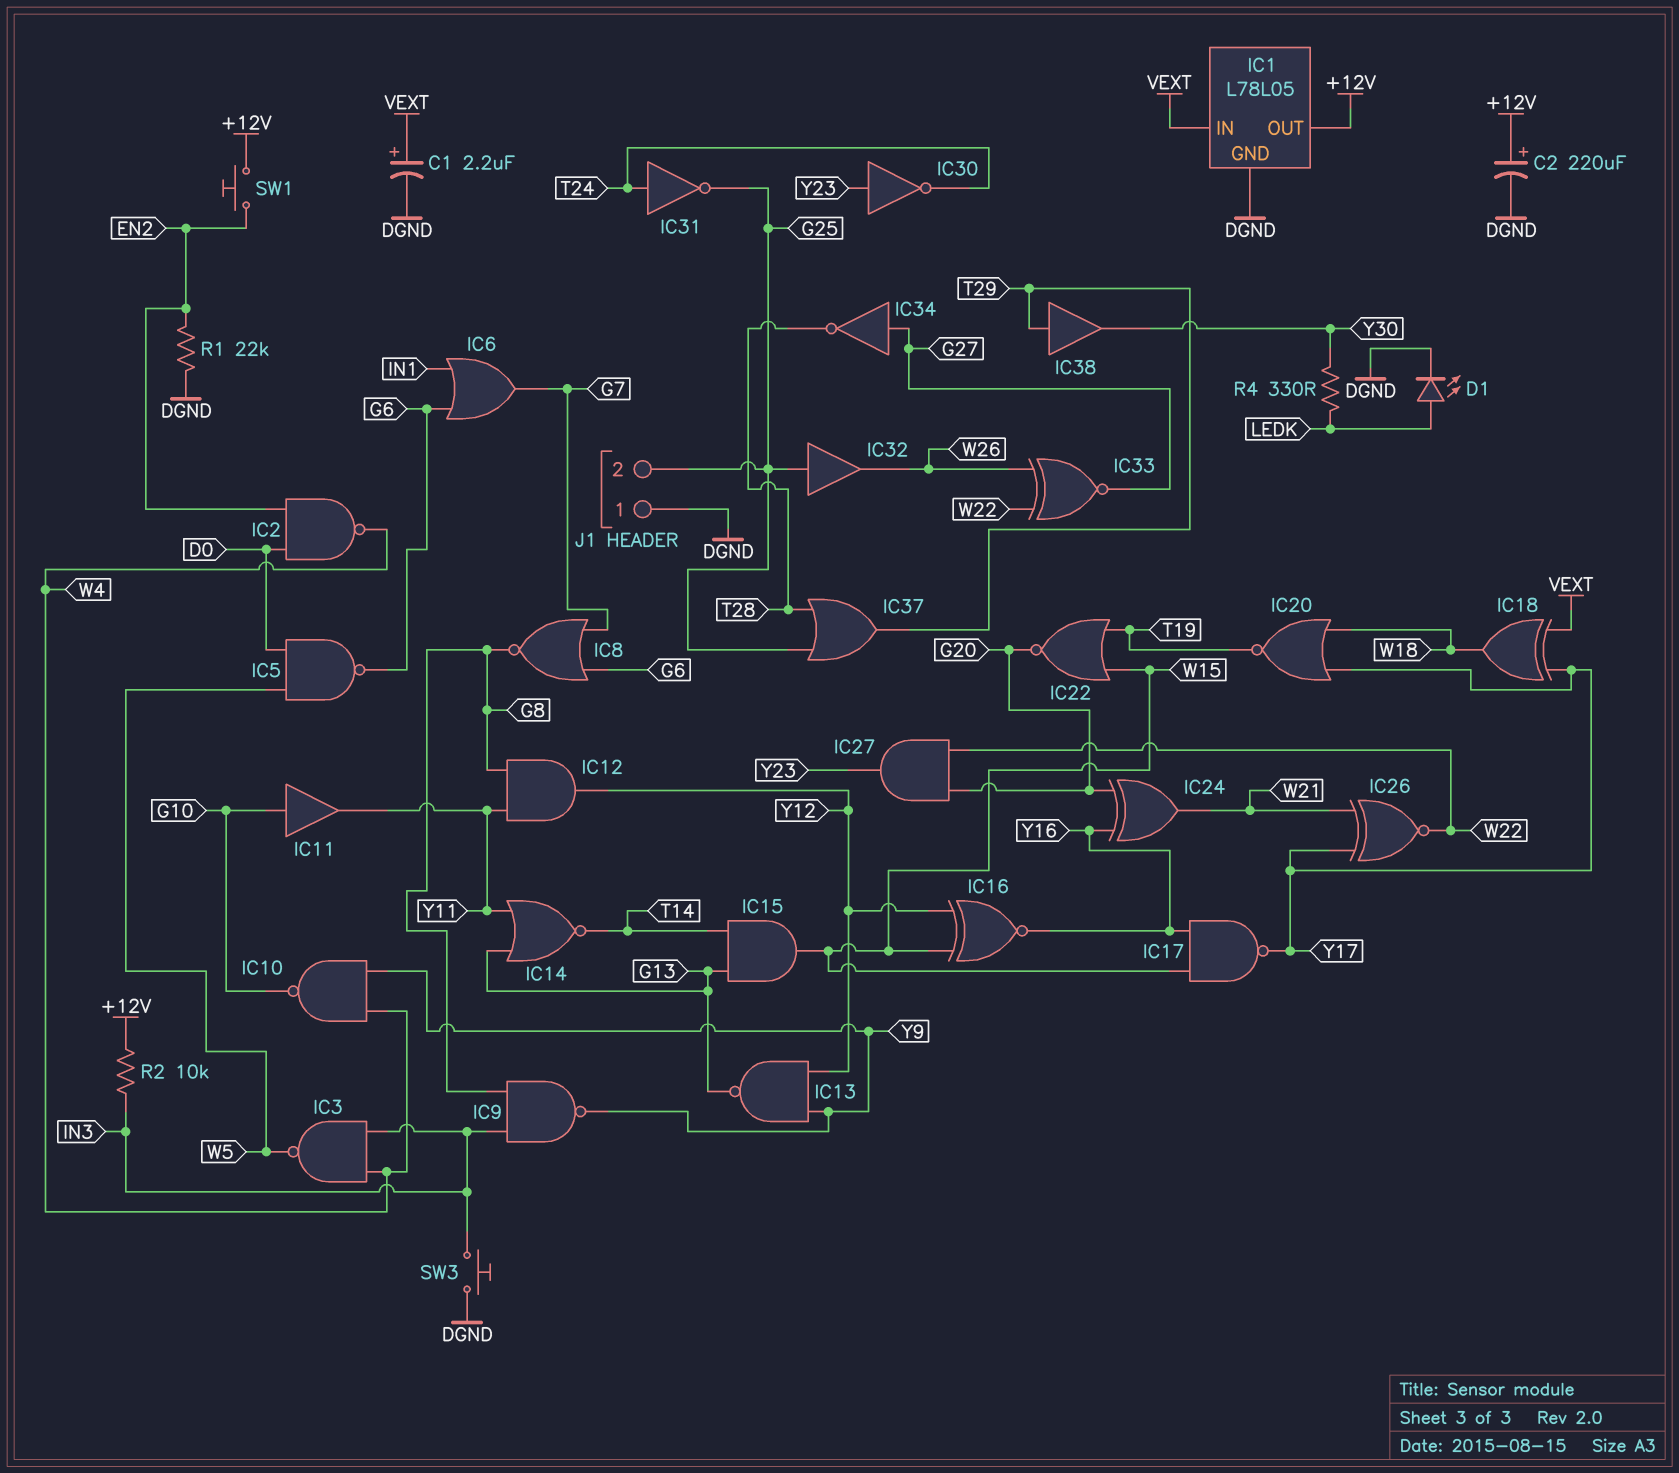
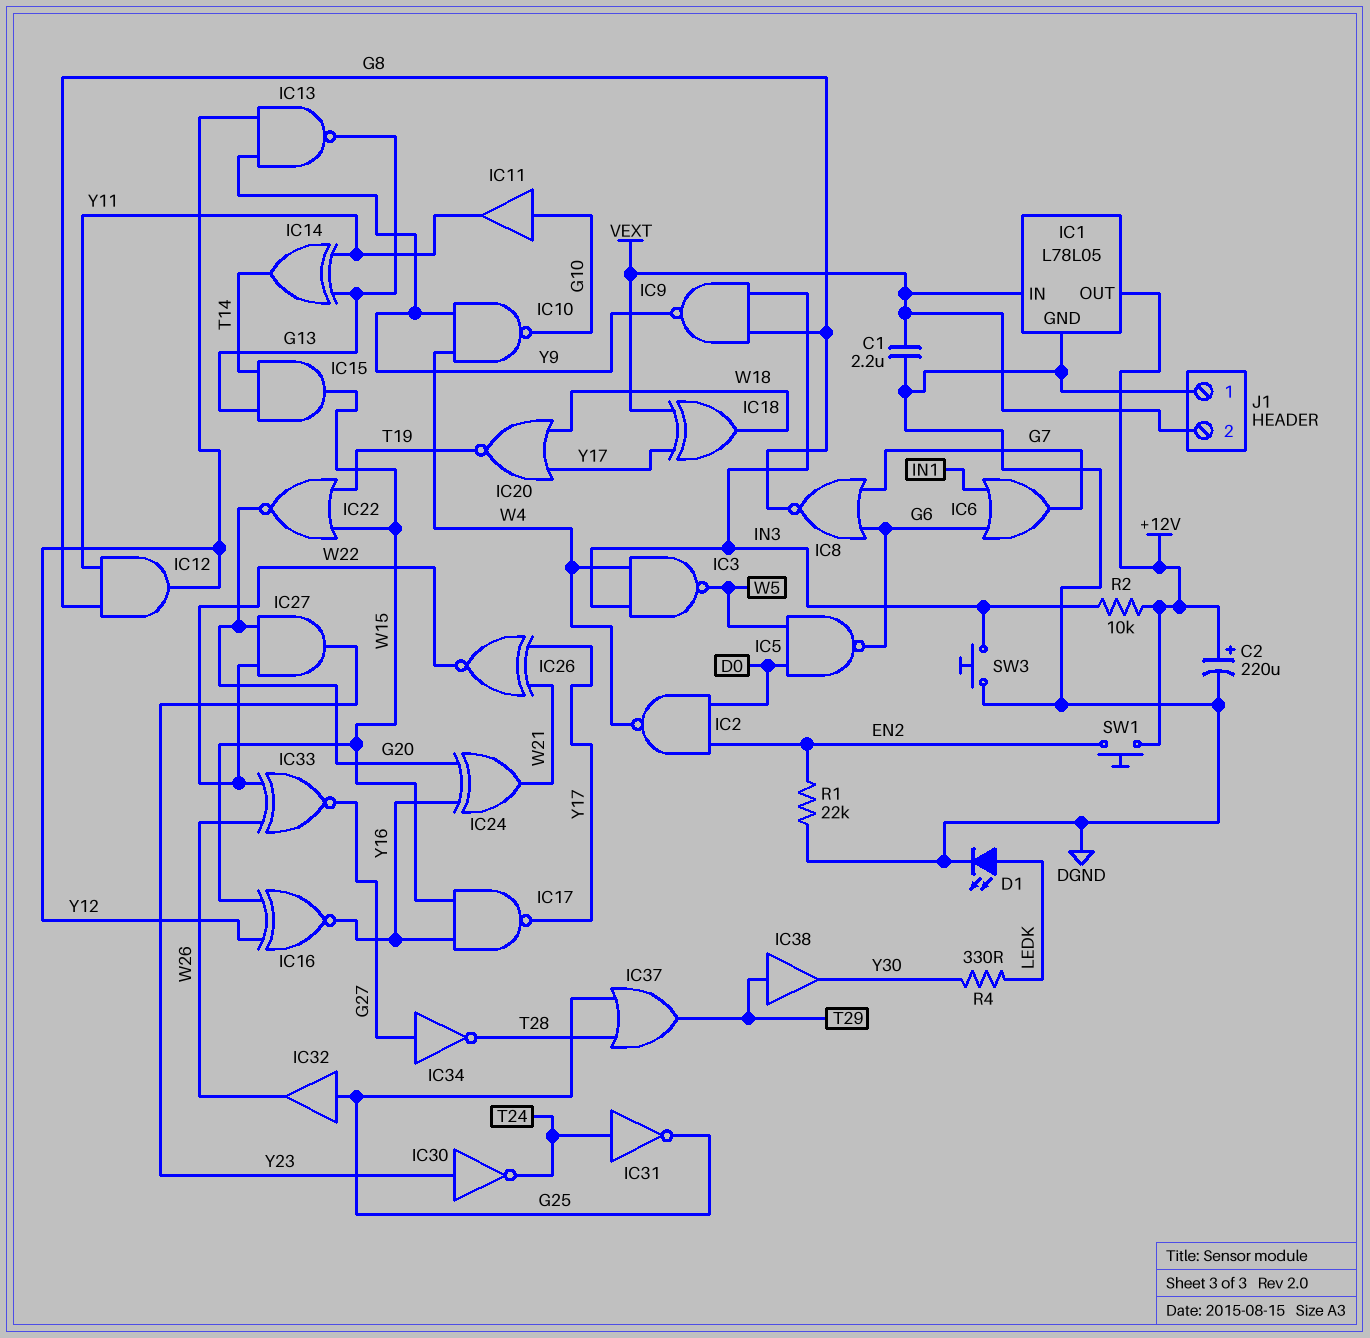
C1: 2.2uF (plus VEXT, minus DGND) -> 2.2uF (DGND, VEXT)
IC14: NOR (in G13, in Y11, out T14) -> XOR (in G13, in Y11, out T14)
J1 pin 2: G25 -> VEXT

